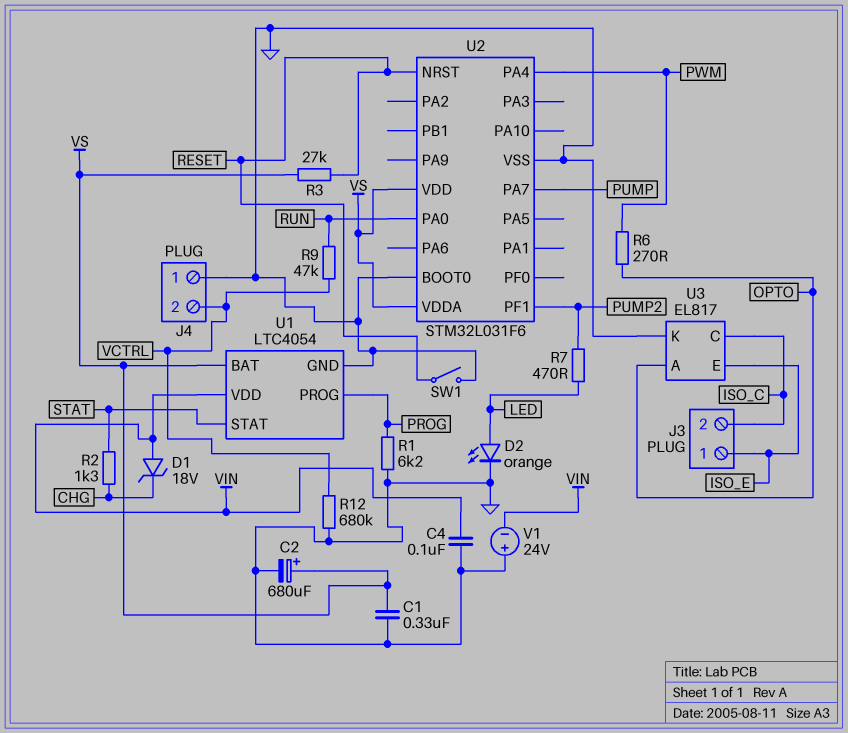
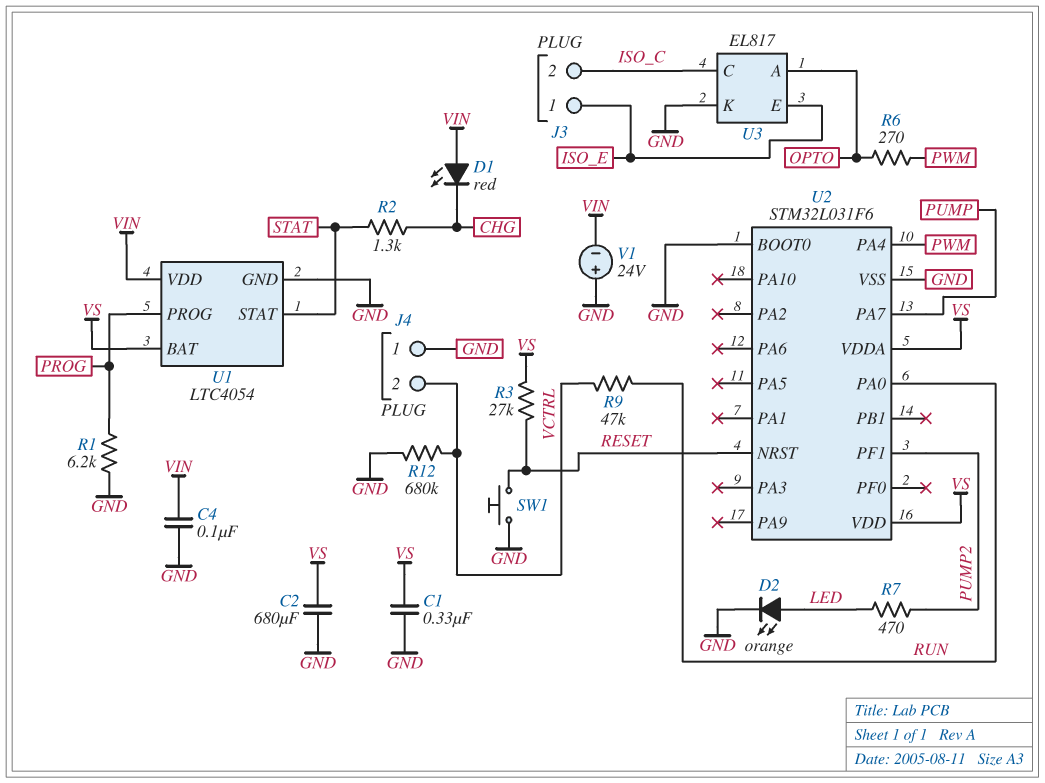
C2: 680uF (plus VS, minus GND) -> 680uF (GND, VS)
D1: zener 18V (A VIN, K CHG) -> LED red (A VIN, K CHG)
SW1: switch (GND, RESET) -> button (GND, RESET)

